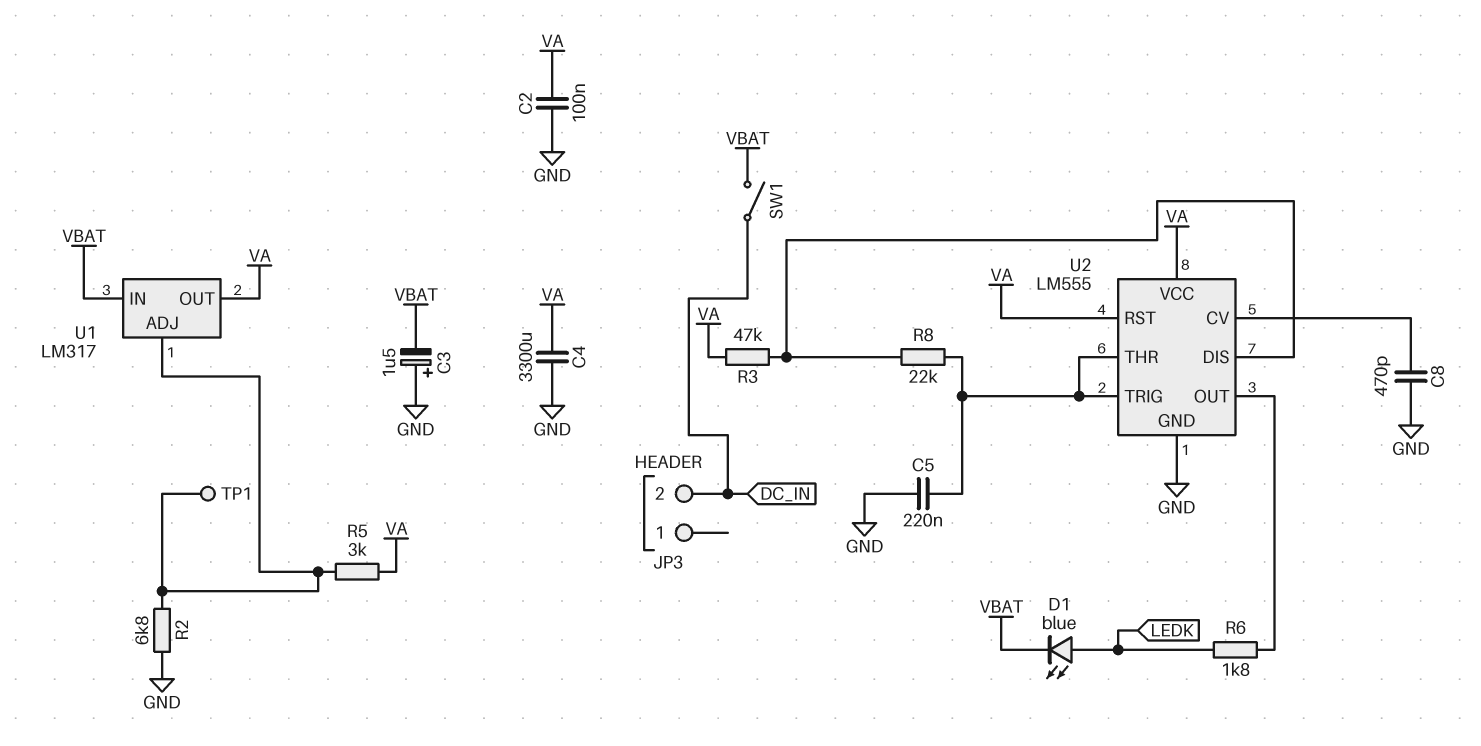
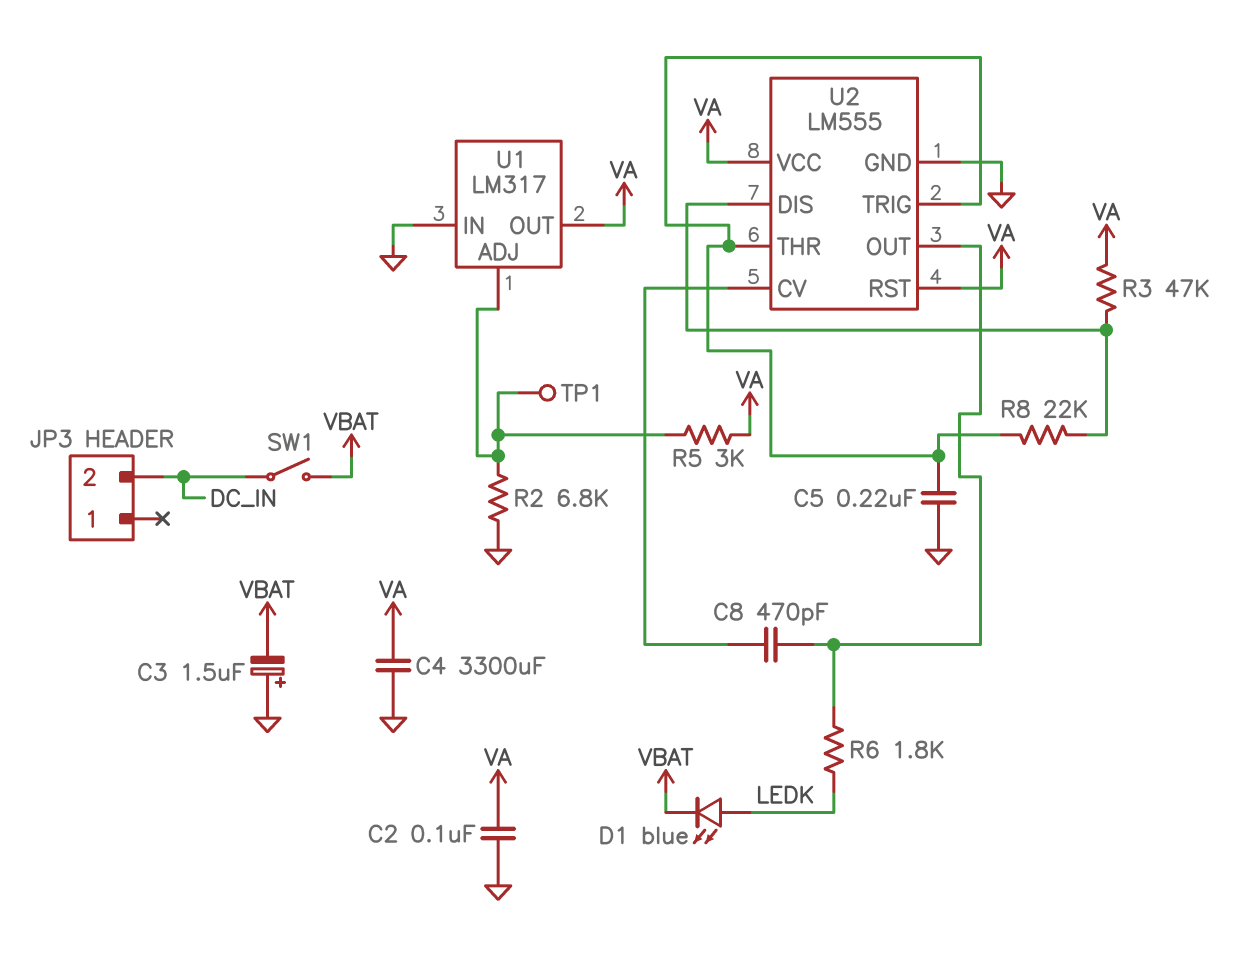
C8: 470pF (GND, U2/CV) -> 470pF (U2/CV, U2/OUT)
U1 pin IN: VBAT -> GND

